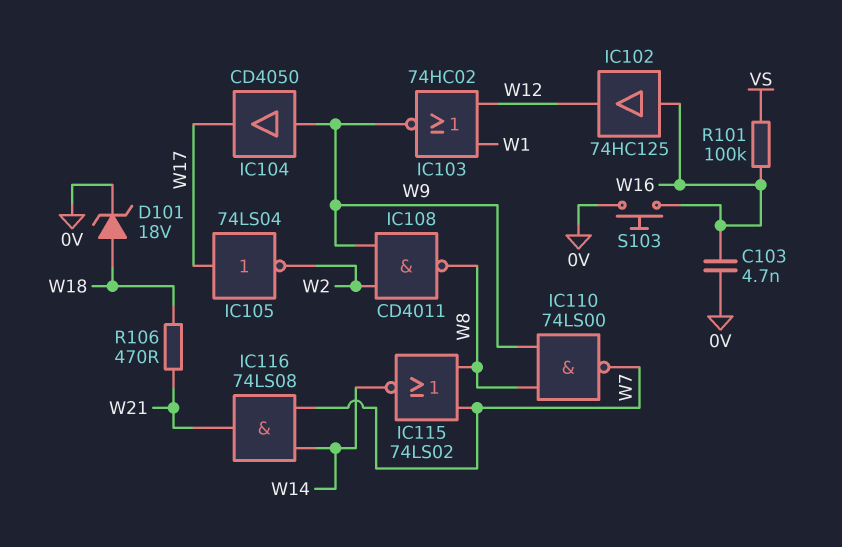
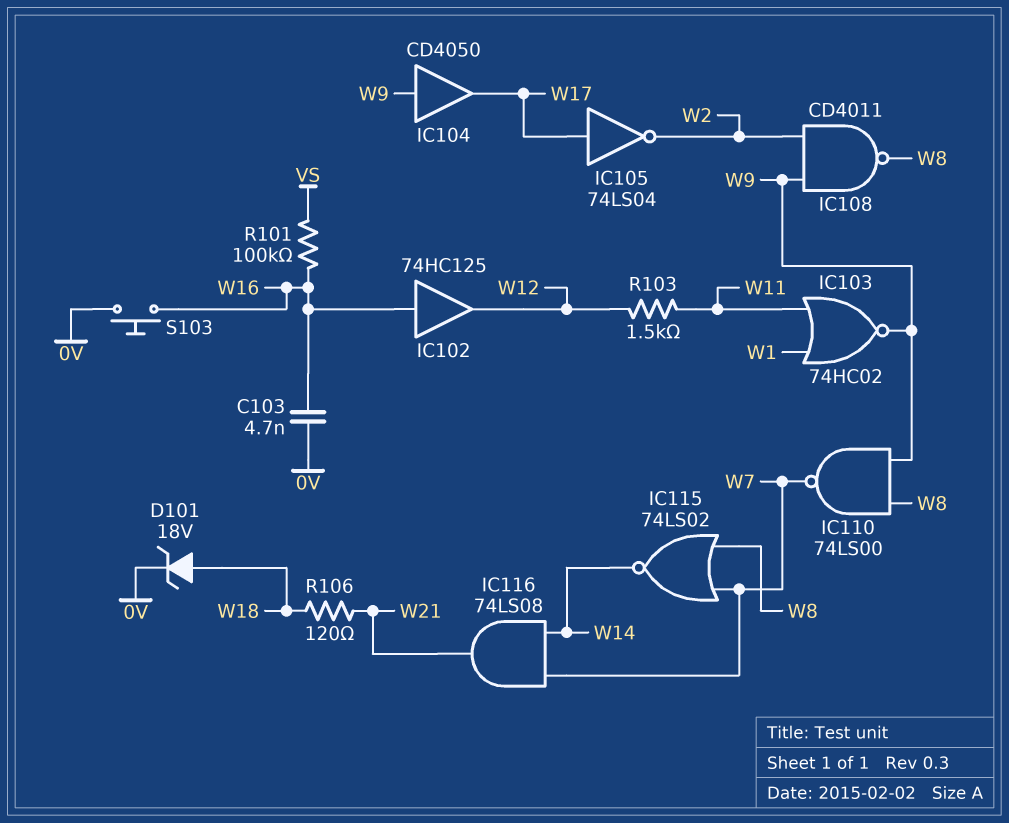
IC103: NOR 74HC02 (in W1, in W12, out W9) -> NOR 74HC02 (in W1, in W11, out W9)
R103: none -> 1.5k (W11, W12)
R106: 470 (W18, W21) -> 120 (W18, W21)

